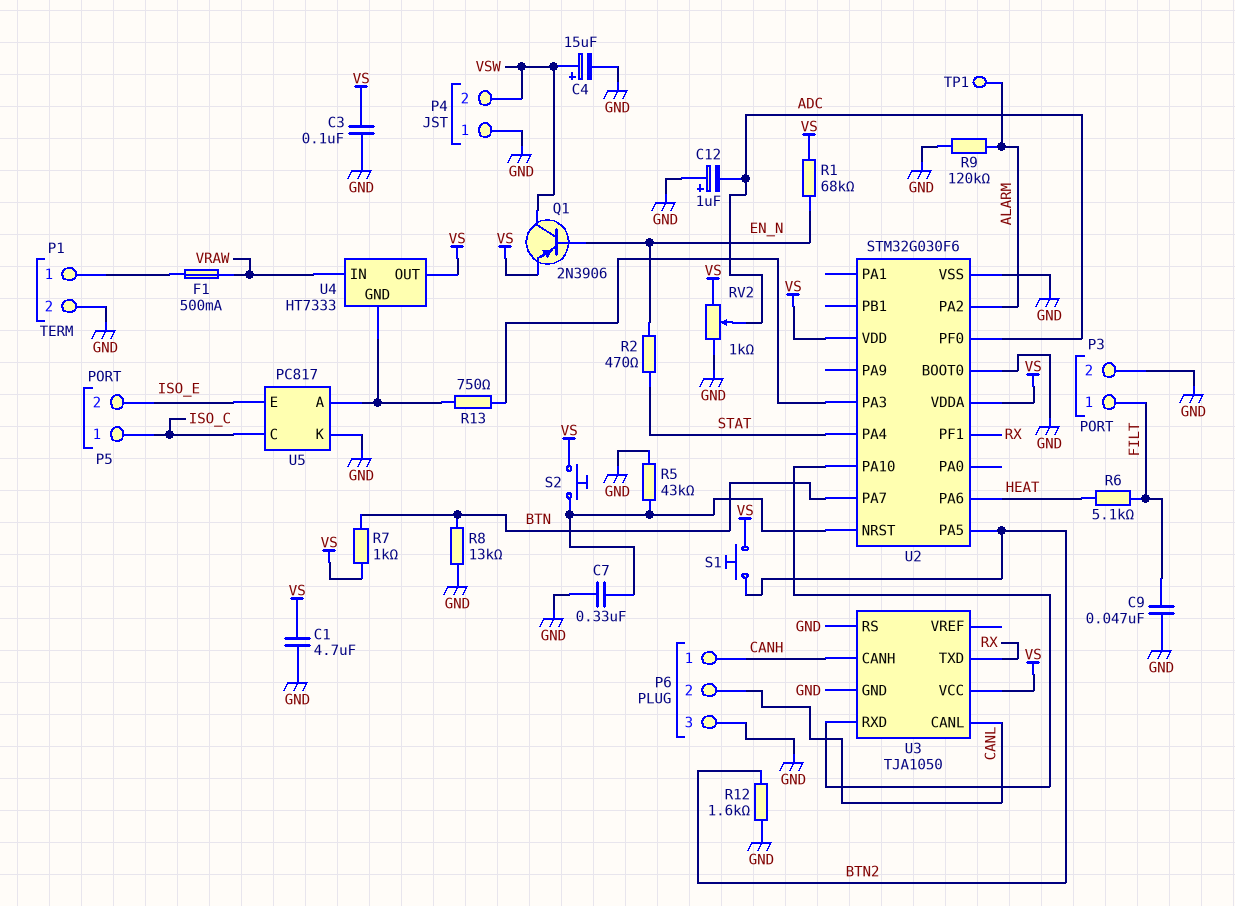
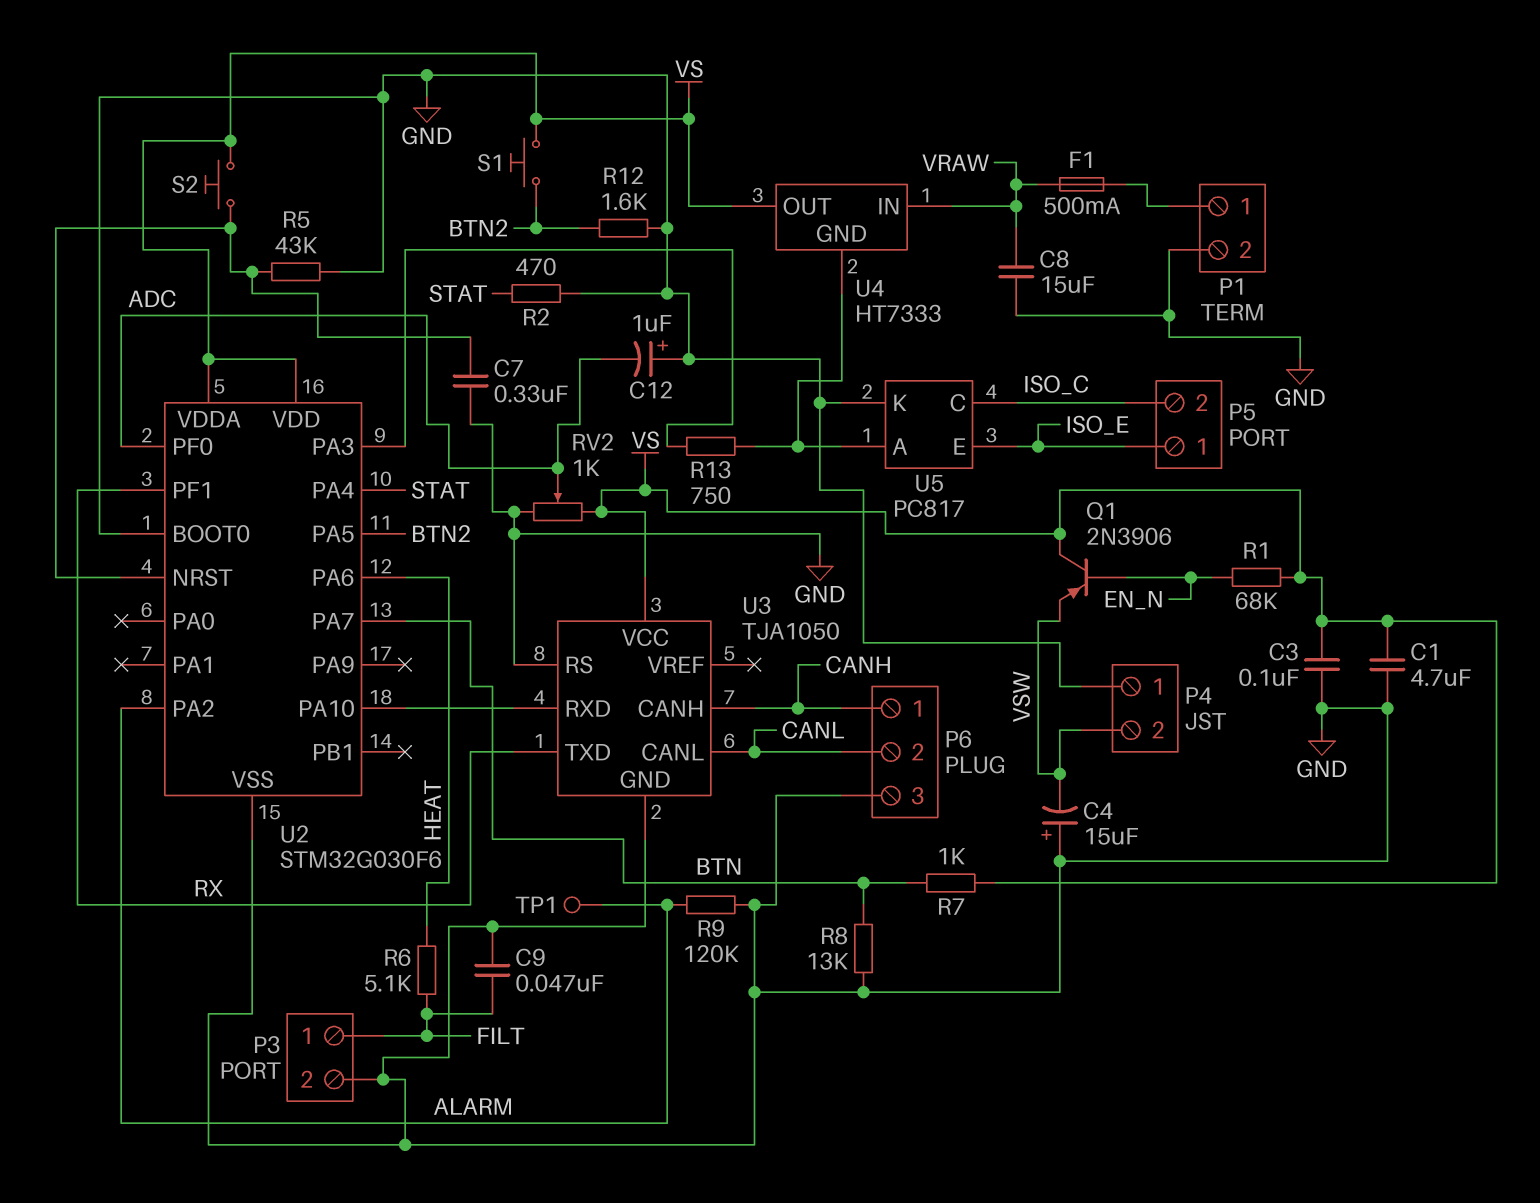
C4: 15uF (plus VSW, minus GND) -> 15uF (plus GND, minus VSW)
C8: none -> 15uF (GND, VRAW)
P5 pin 1: ISO_C -> ISO_E
P5 pin 2: ISO_E -> ISO_C
Q1: PNP 2N3906 (B EN_N, C VSW, E VS) -> PNP 2N3906 (B EN_N, C VS, E VSW)
R2: 470 (EN_N, STAT) -> 470 (GND, STAT)

